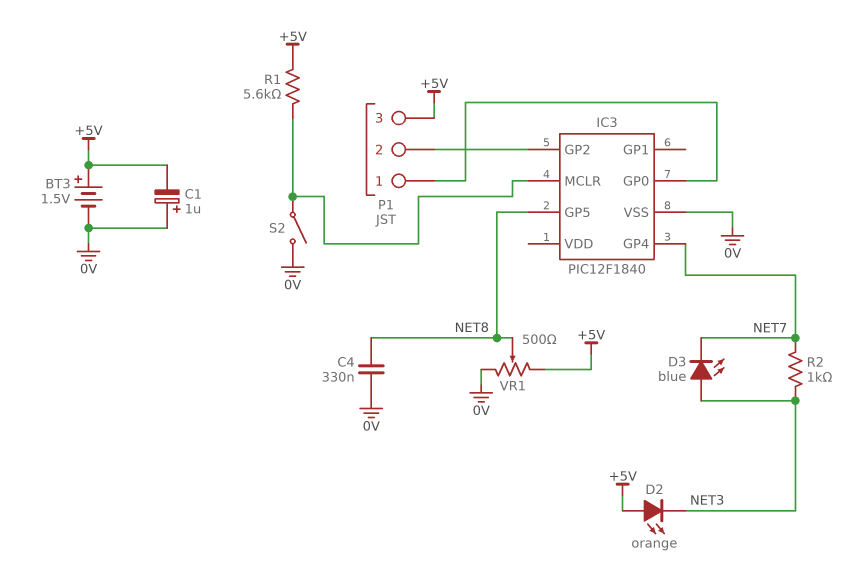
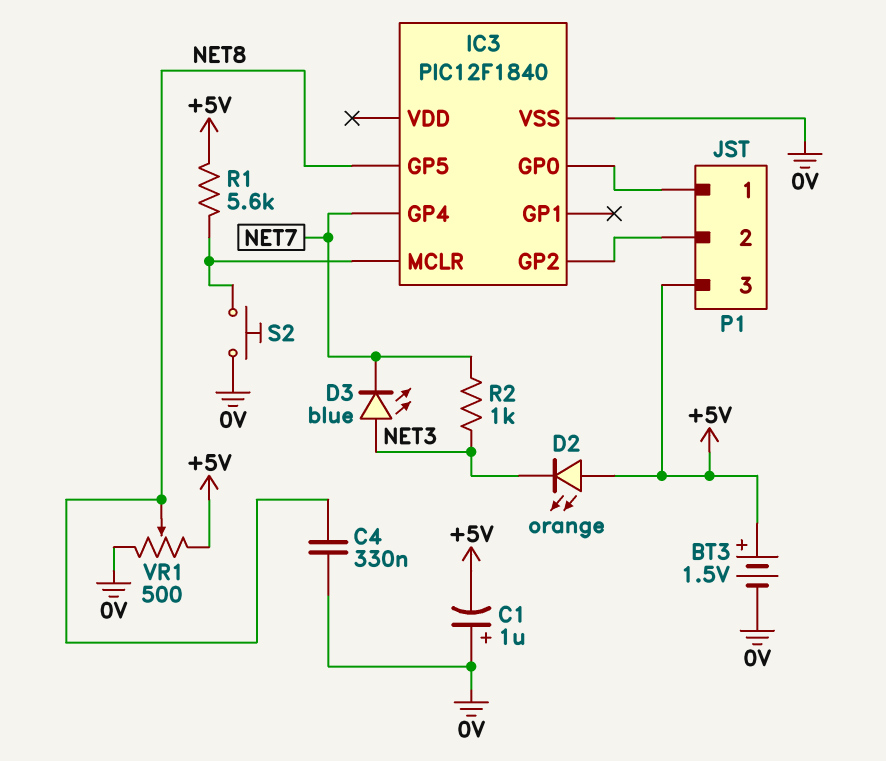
S2: switch (0V, IC3/MCLR) -> button (0V, IC3/MCLR)

